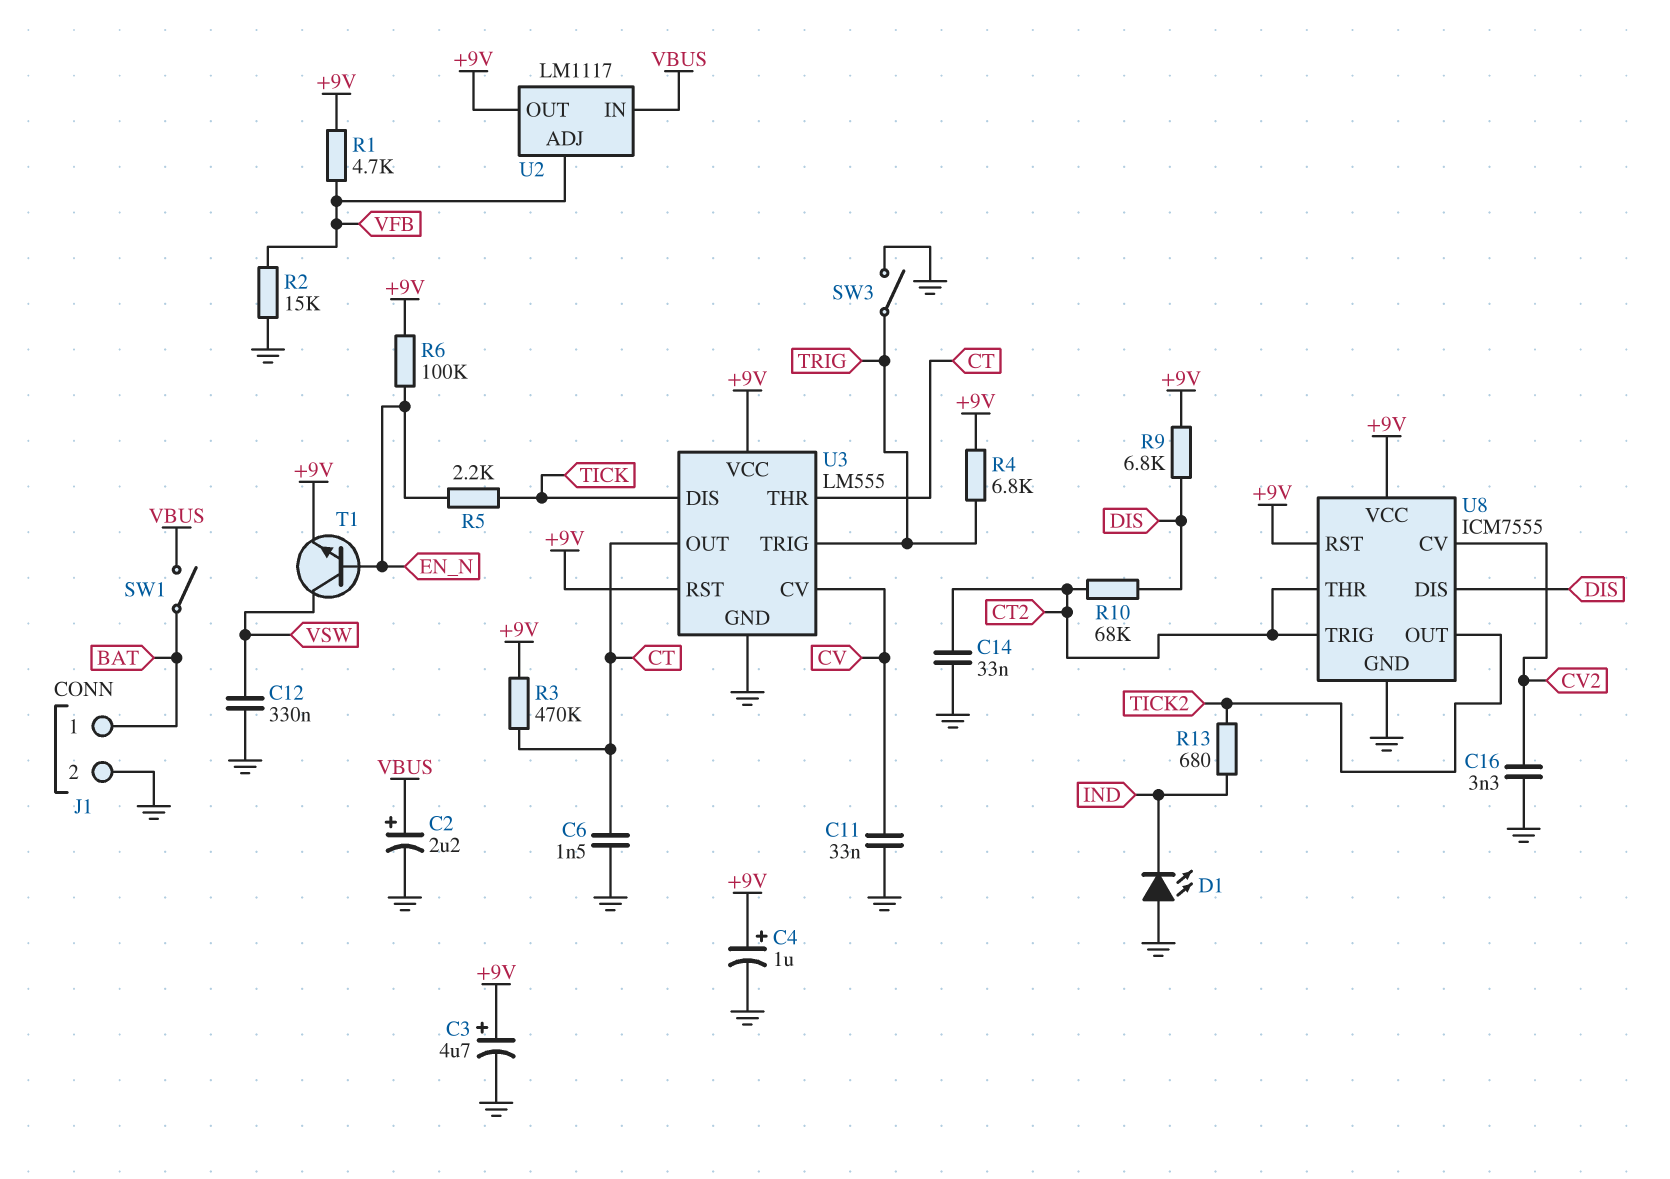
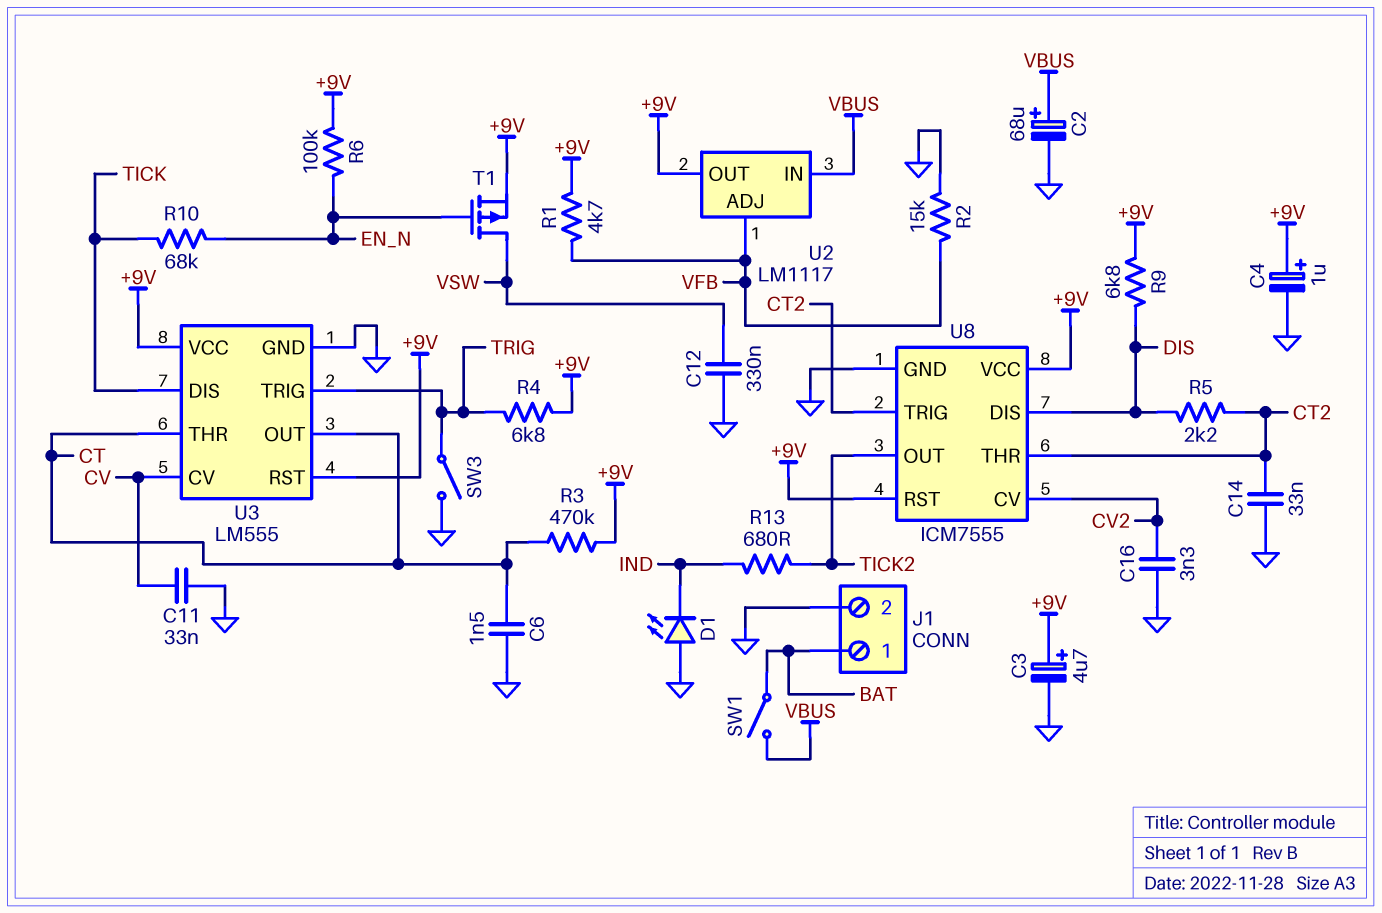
C2: 2.2uF (plus VBUS, minus GND) -> 68uF (plus VBUS, minus GND)
R5: 2.2k (EN_N, TICK) -> 2.2k (CT2, DIS)
R10: 68k (CT2, DIS) -> 68k (EN_N, TICK)
T1: NPN (B EN_N, C VSW, E +9V) -> PMOS (G EN_N, D VSW, S +9V)

